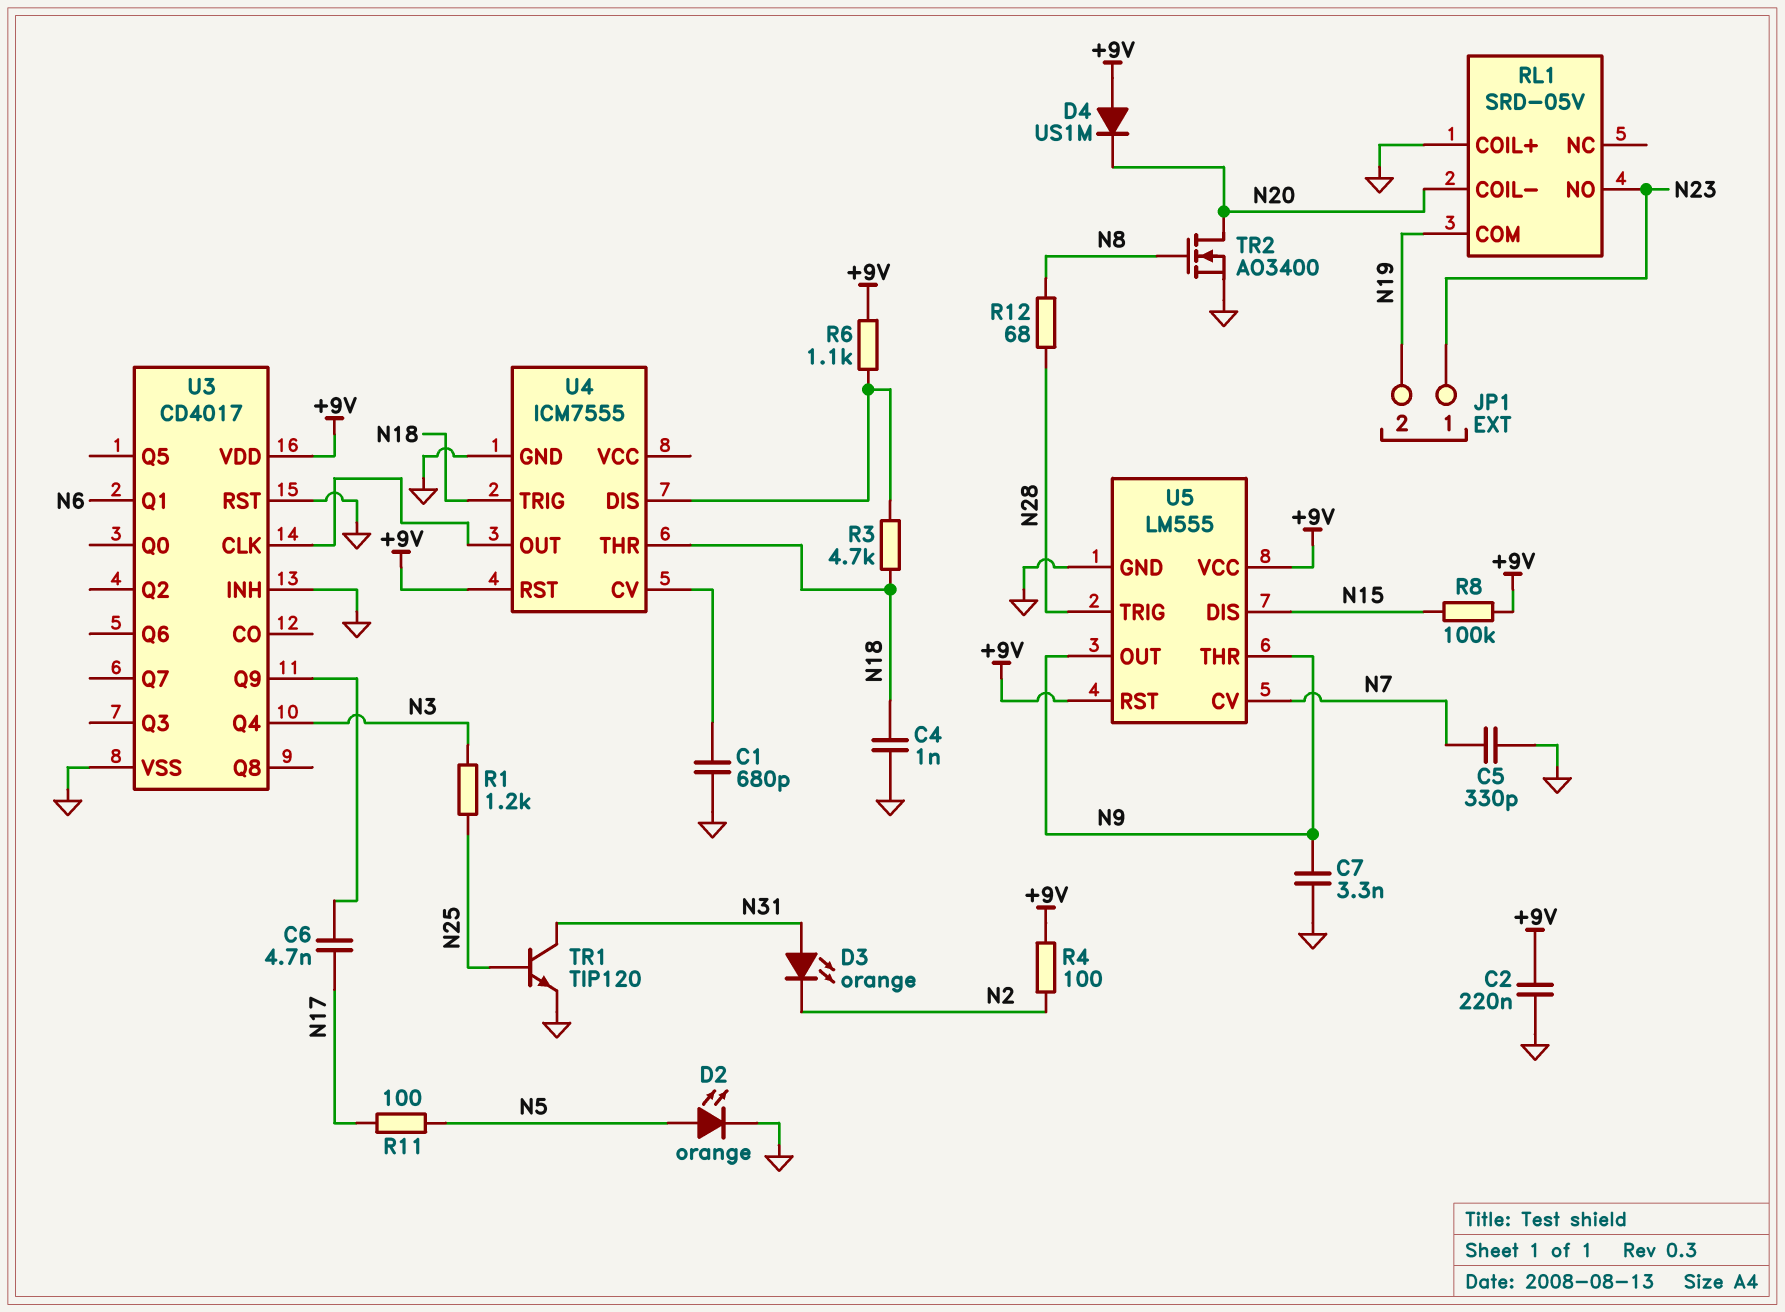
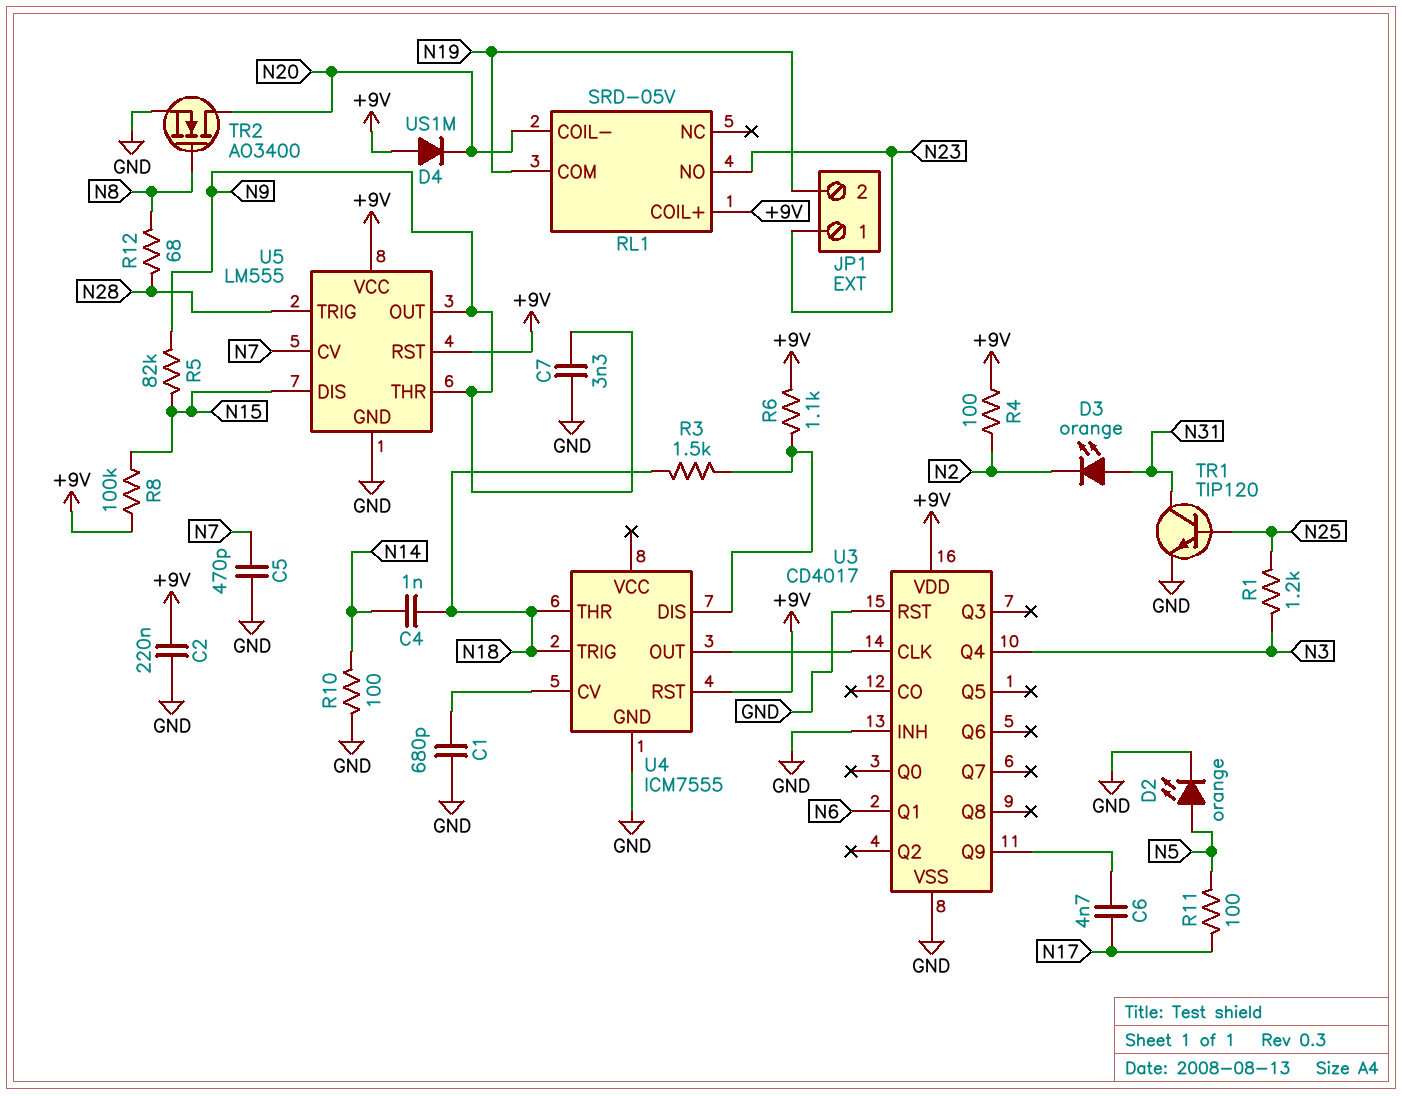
C4: 1nF (GND, N18) -> 1nF (N14, N18)
C5: 330pF (GND, N7) -> 470pF (GND, N7)
R3: 4.7k (N18, U4/DIS) -> 1.5k (N18, U4/DIS)
R5: none -> 82k (N9, N15)
R10: none -> 100 (GND, N14)
RL1 pin COIL+: GND -> +9V

